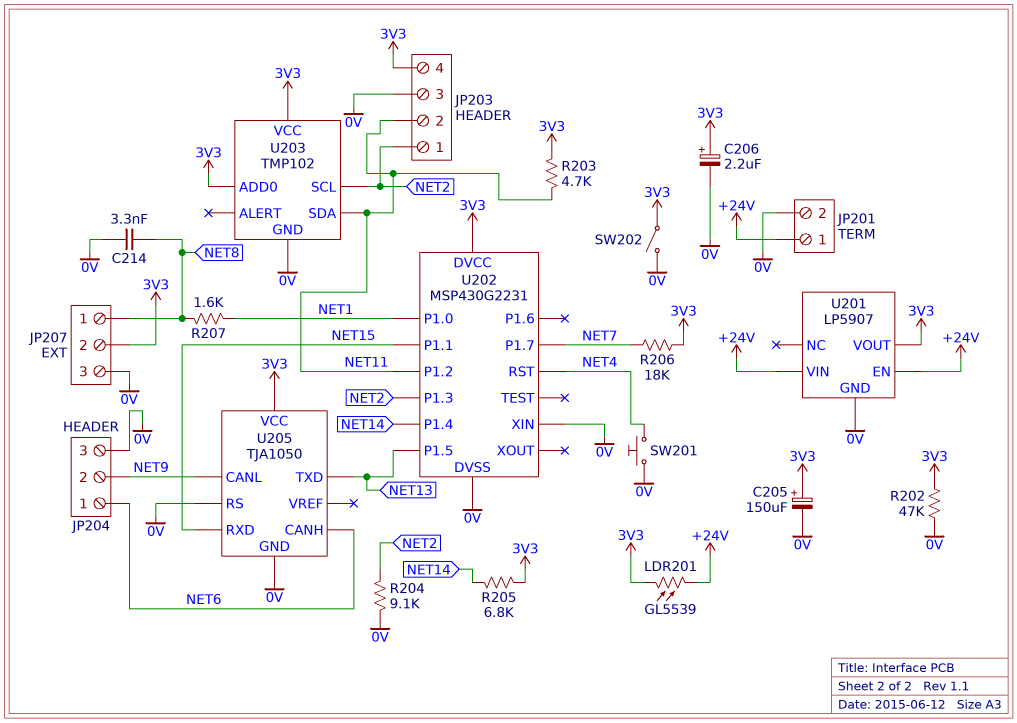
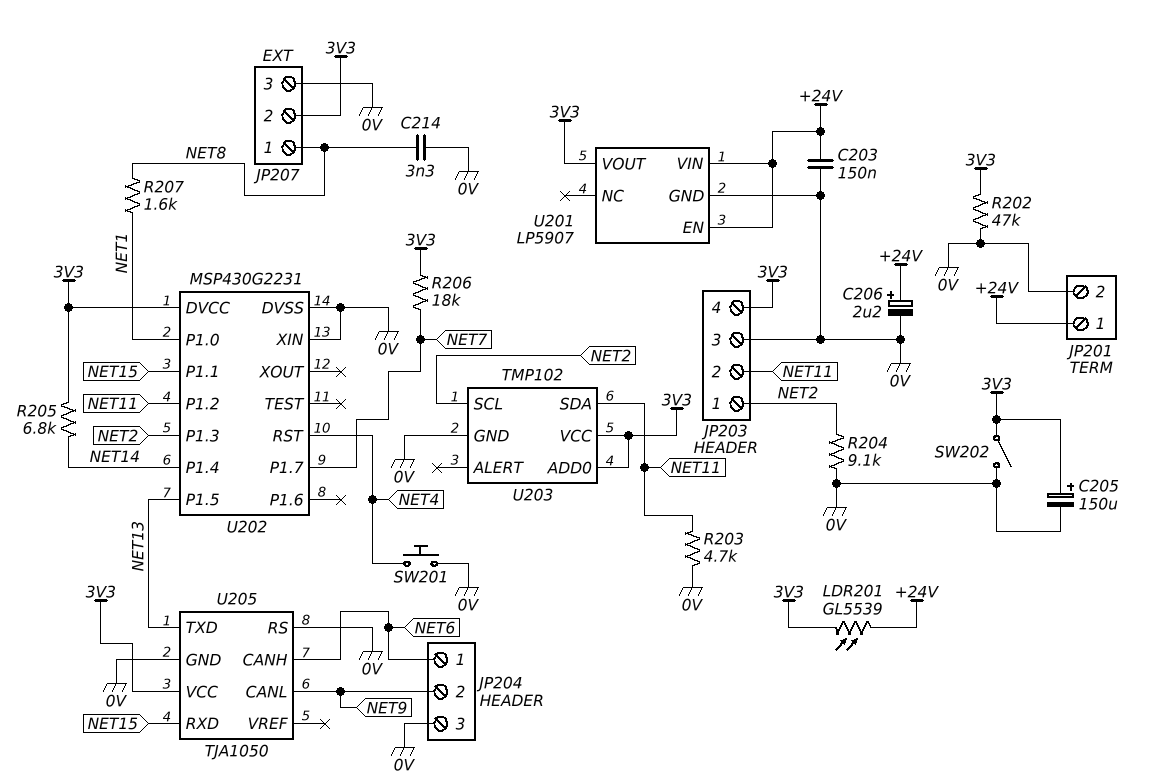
C203: none -> 150nF (+24V, 0V)
C206: 2.2uF (plus 3V3, minus 0V) -> 2.2uF (plus +24V, minus 0V)
R203: 4.7k (3V3, NET11) -> 4.7k (0V, NET11)

